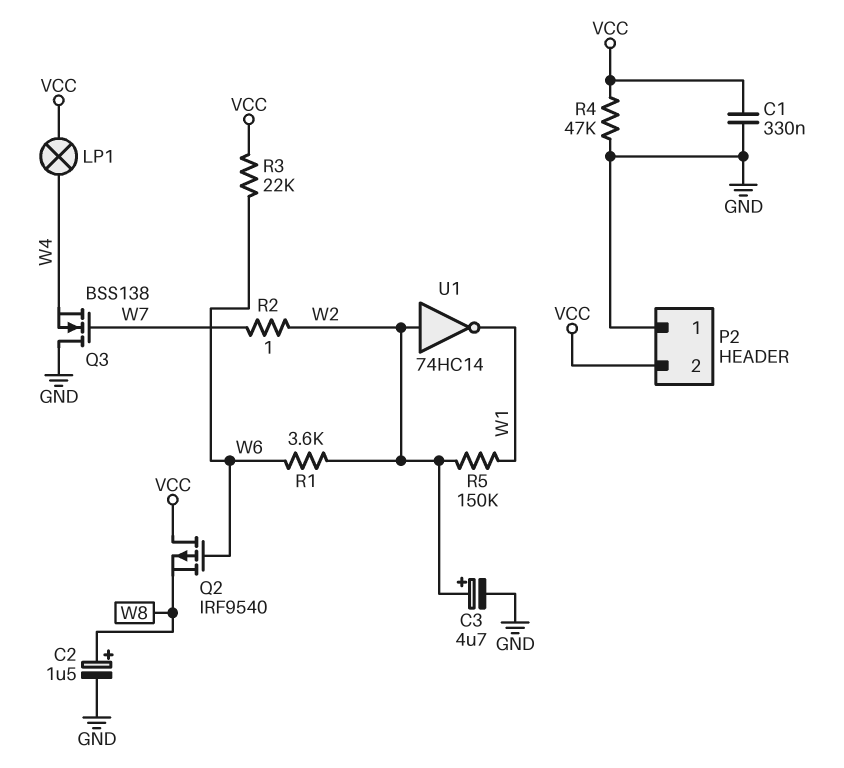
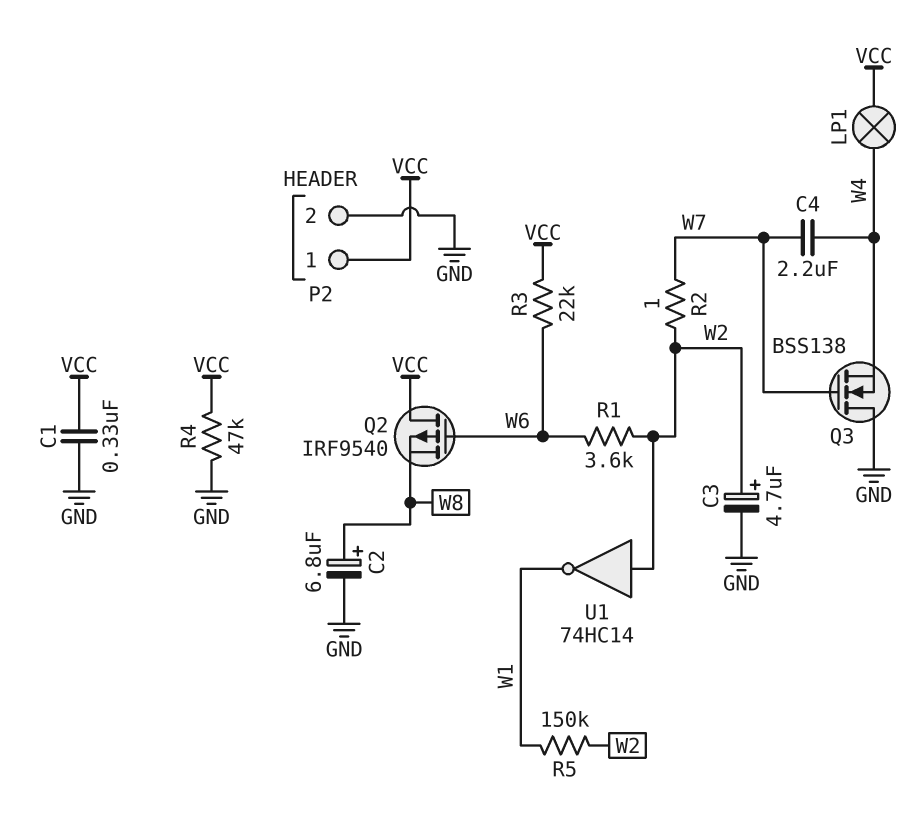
C2: 1.5uF (plus W8, minus GND) -> 6.8uF (plus W8, minus GND)
C4: none -> 2.2uF (W4, W7)
P2 pin 1: GND -> VCC
P2 pin 2: VCC -> GND

